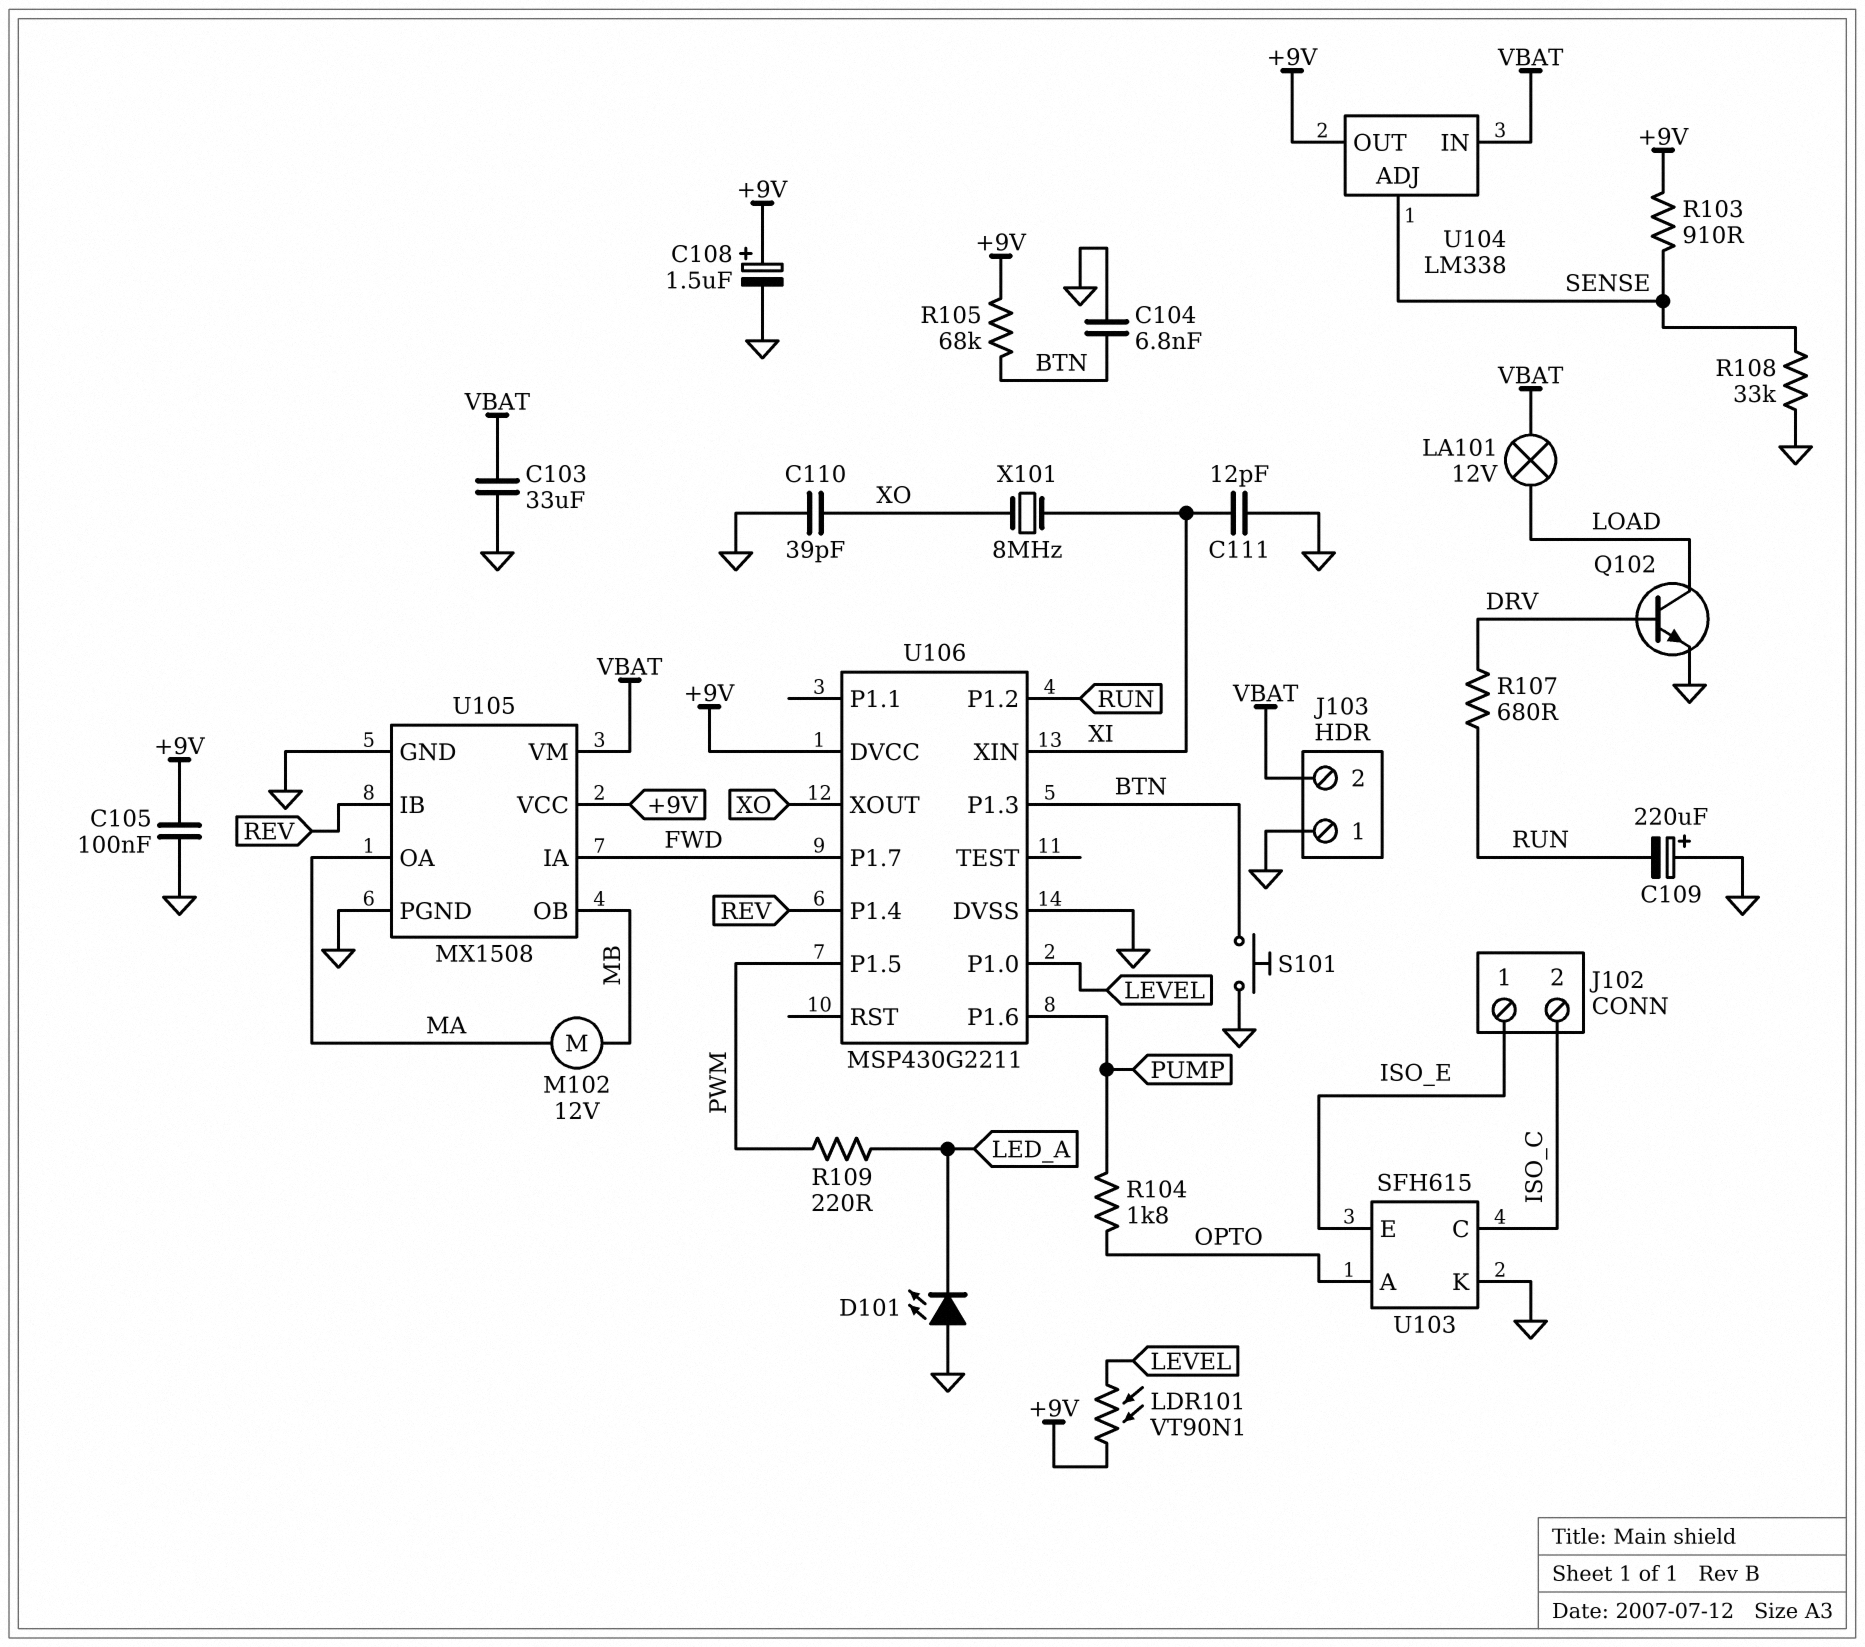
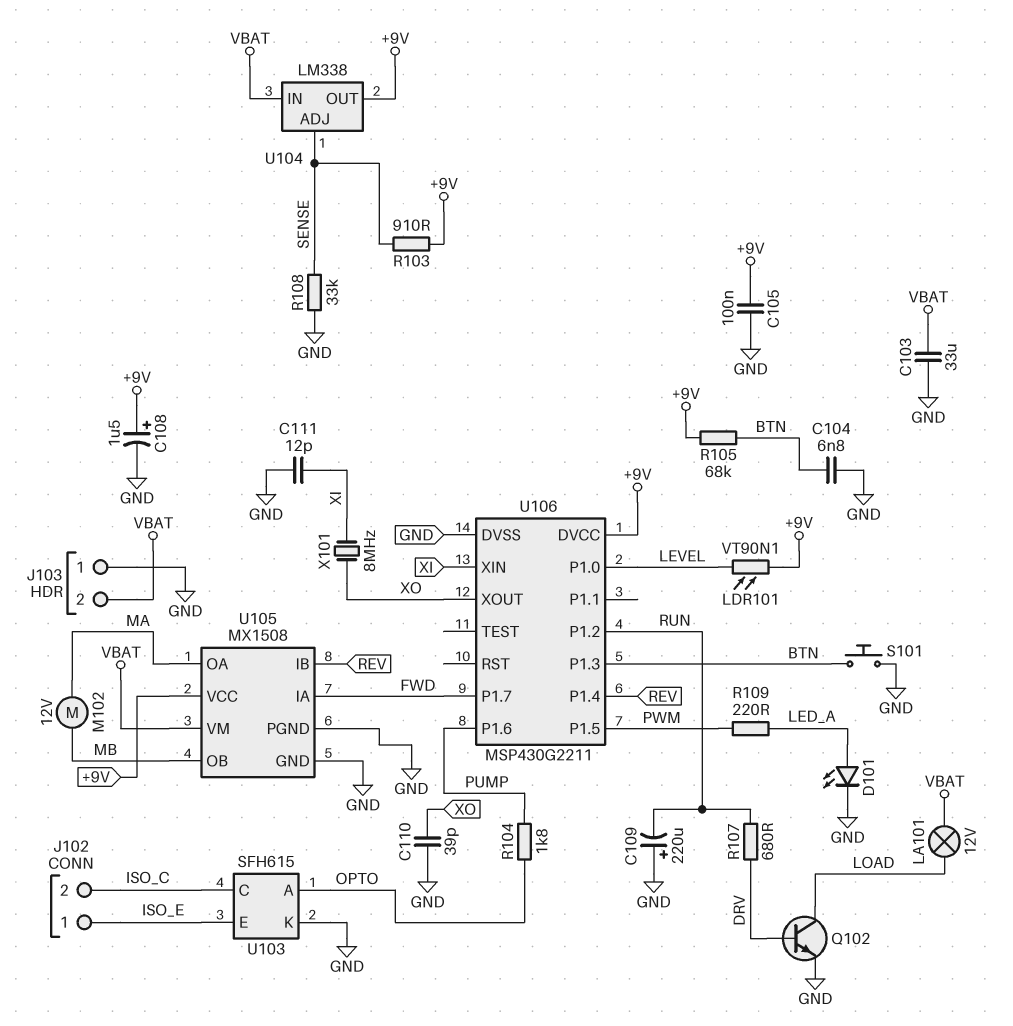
D101: LED (A GND, K LED_A) -> LED (A LED_A, K GND)

